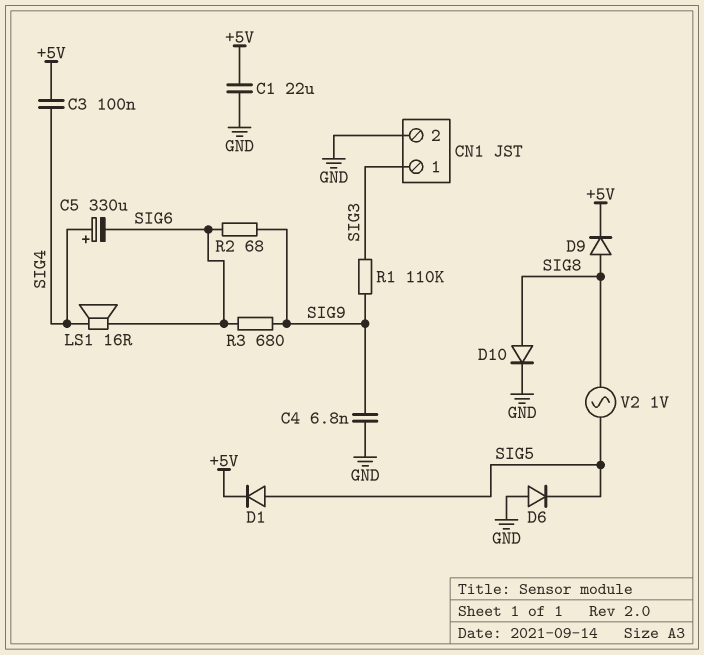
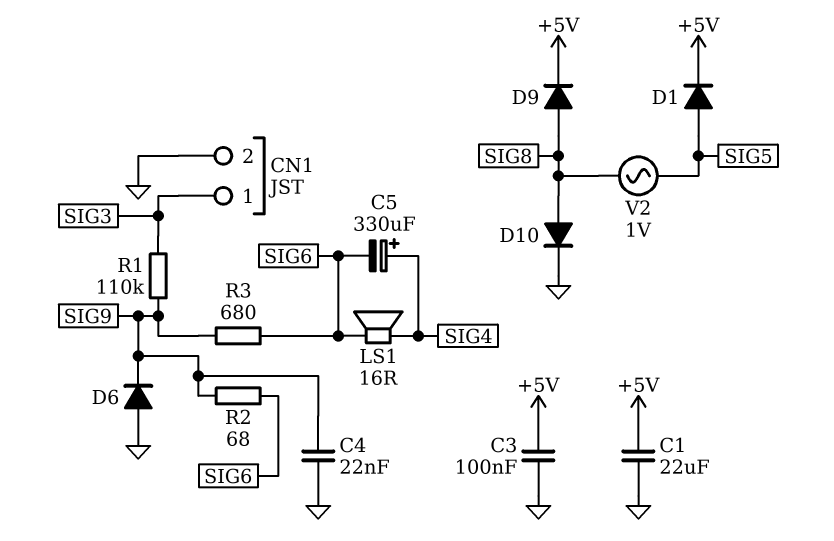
C3: 100nF (+5V, SIG4) -> 100nF (+5V, GND)
C4: 6.8nF (GND, SIG9) -> 22nF (GND, SIG9)
D6: diode (A GND, K SIG5) -> diode (A GND, K SIG9)

